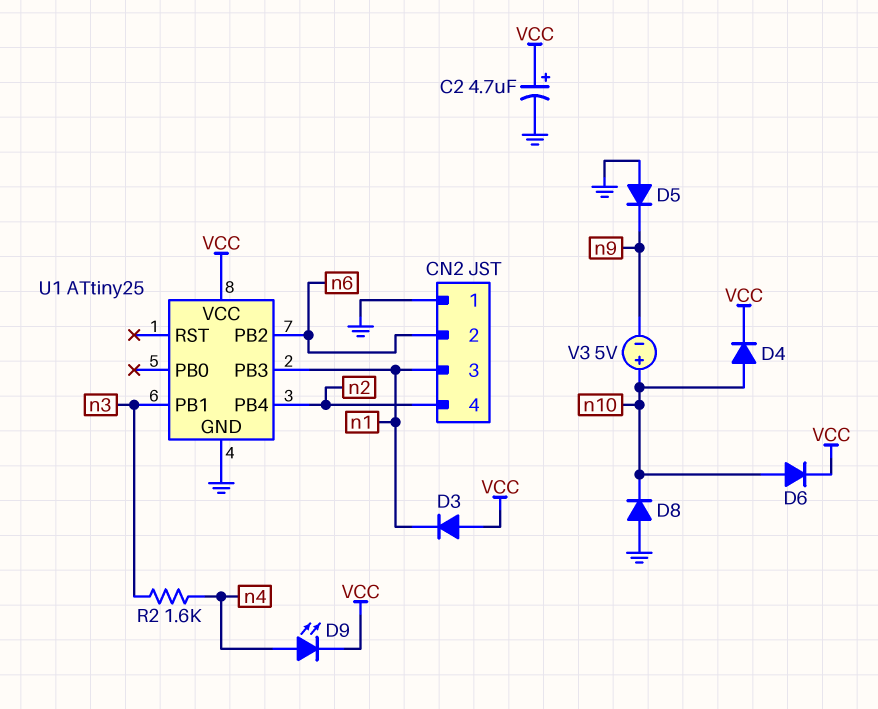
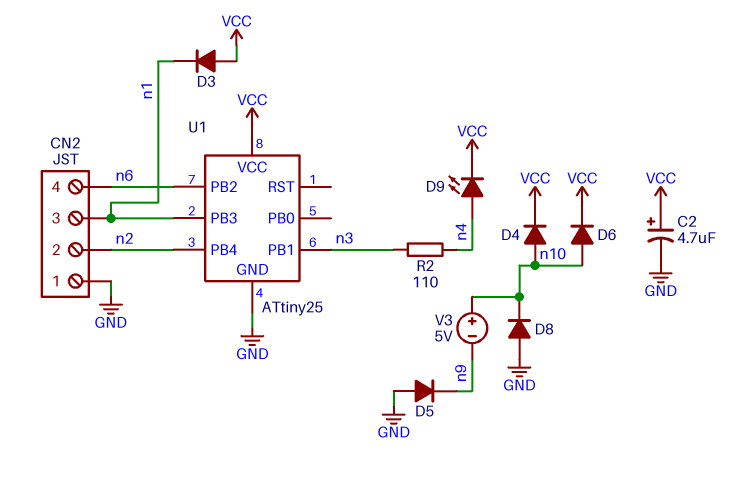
CN2 pin 2: n6 -> n2
CN2 pin 4: n2 -> n6
R2: 1.6k (n3, n4) -> 110 (n3, n4)

